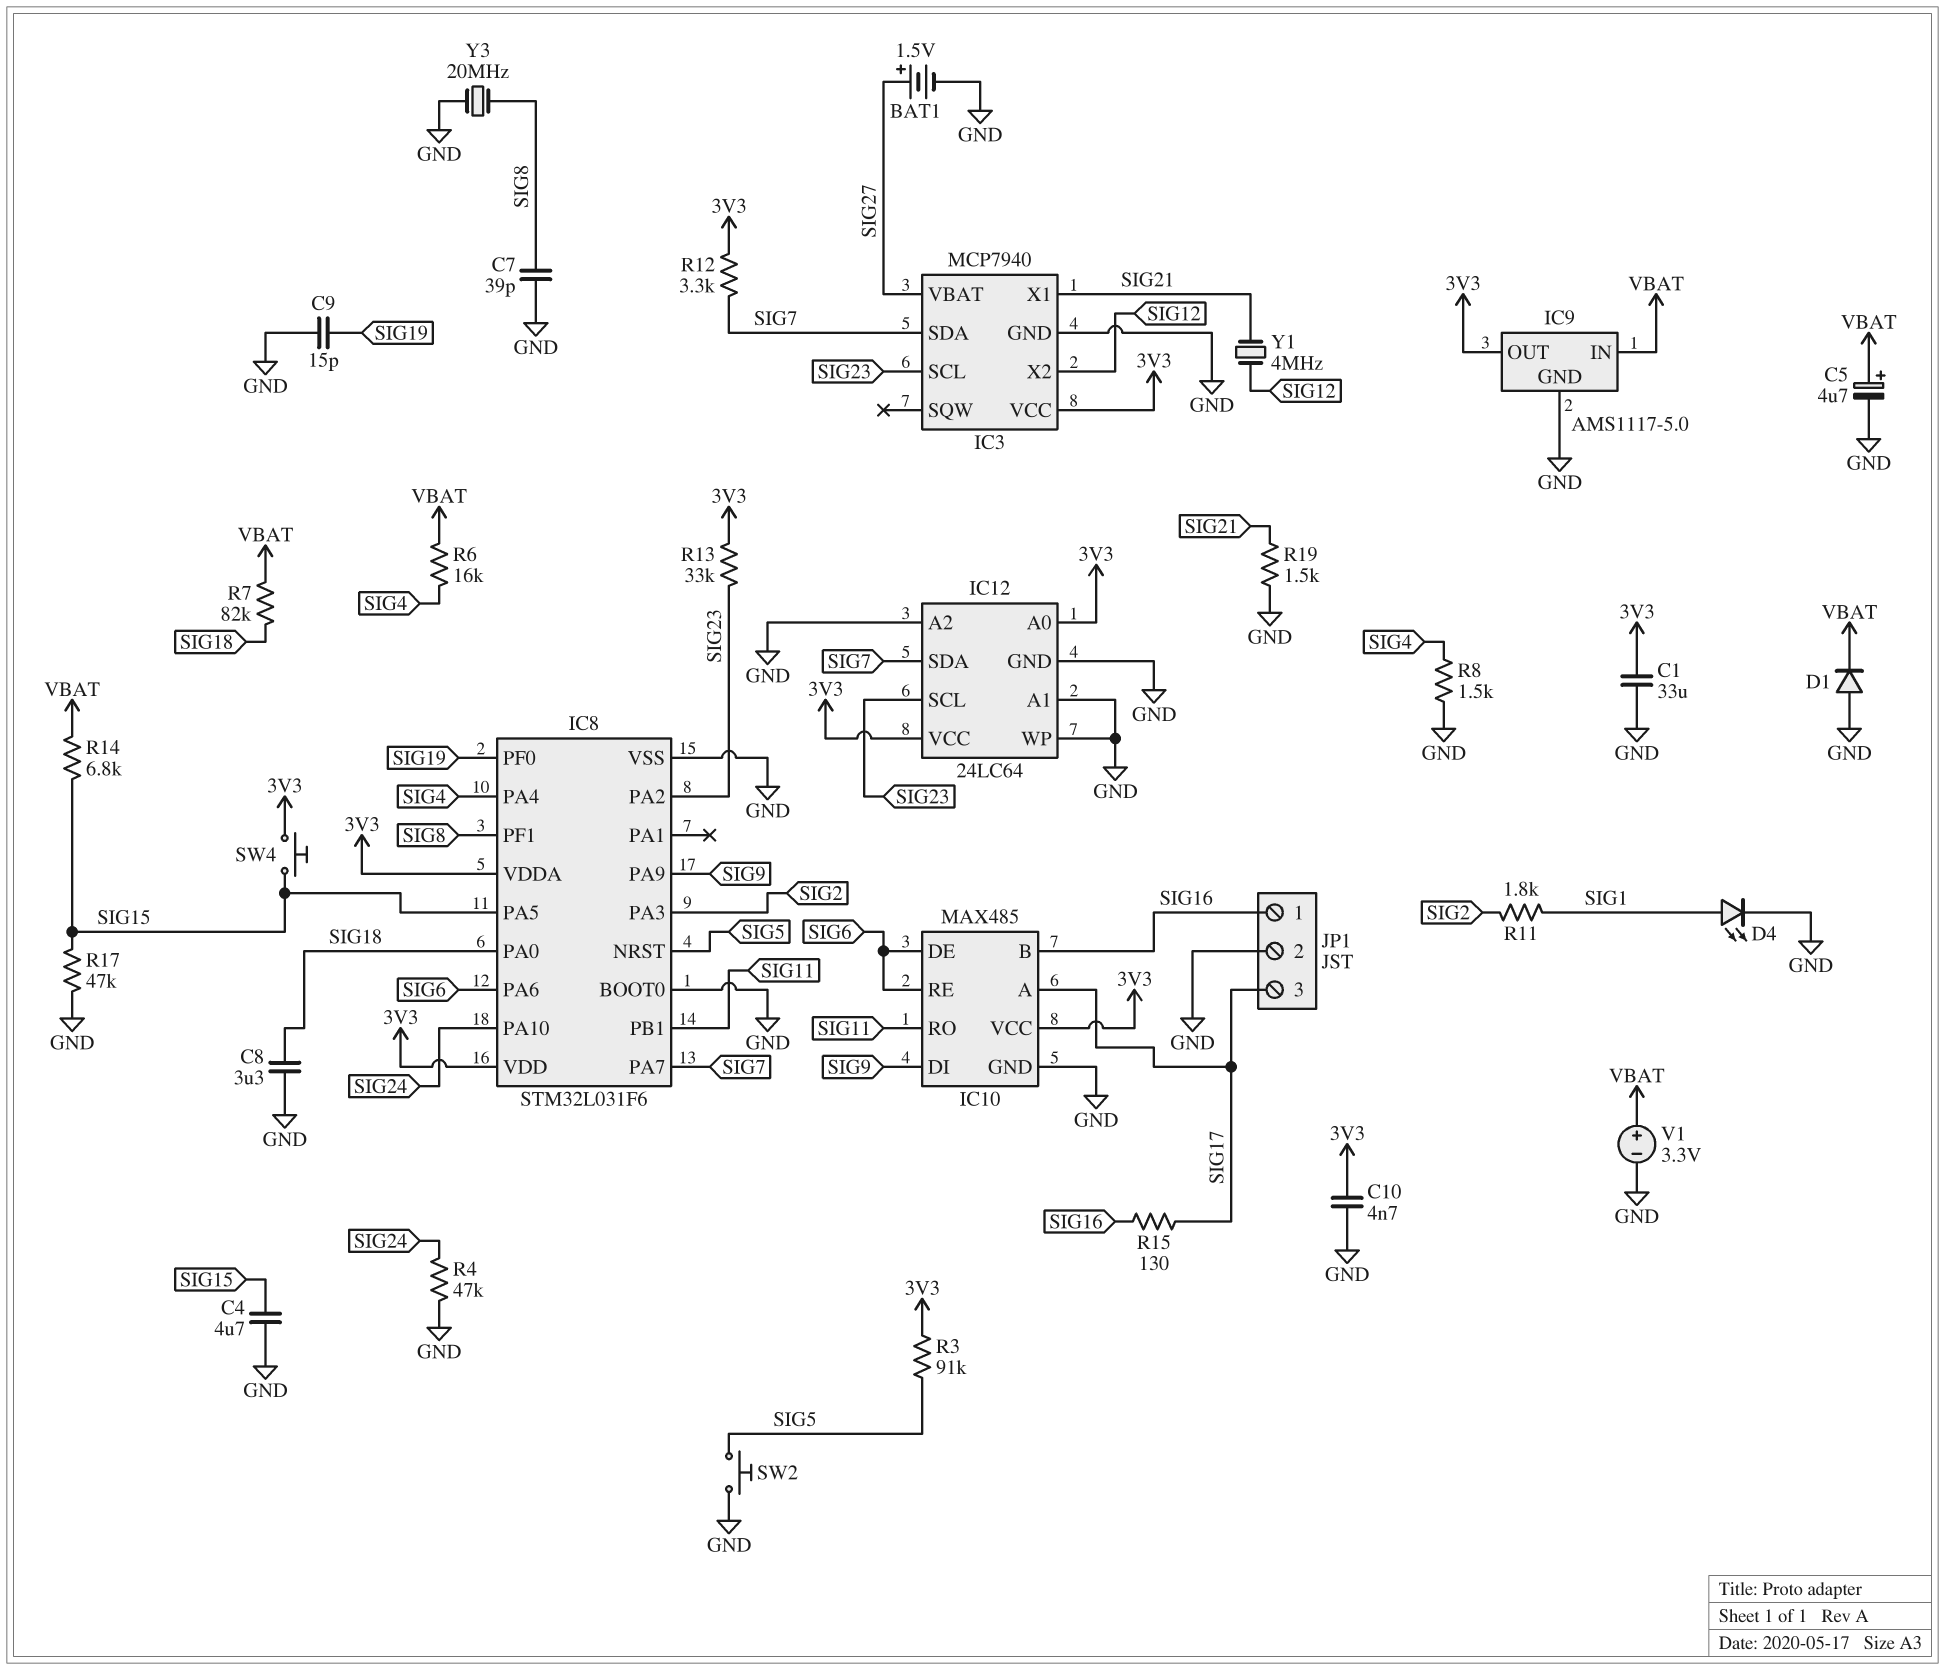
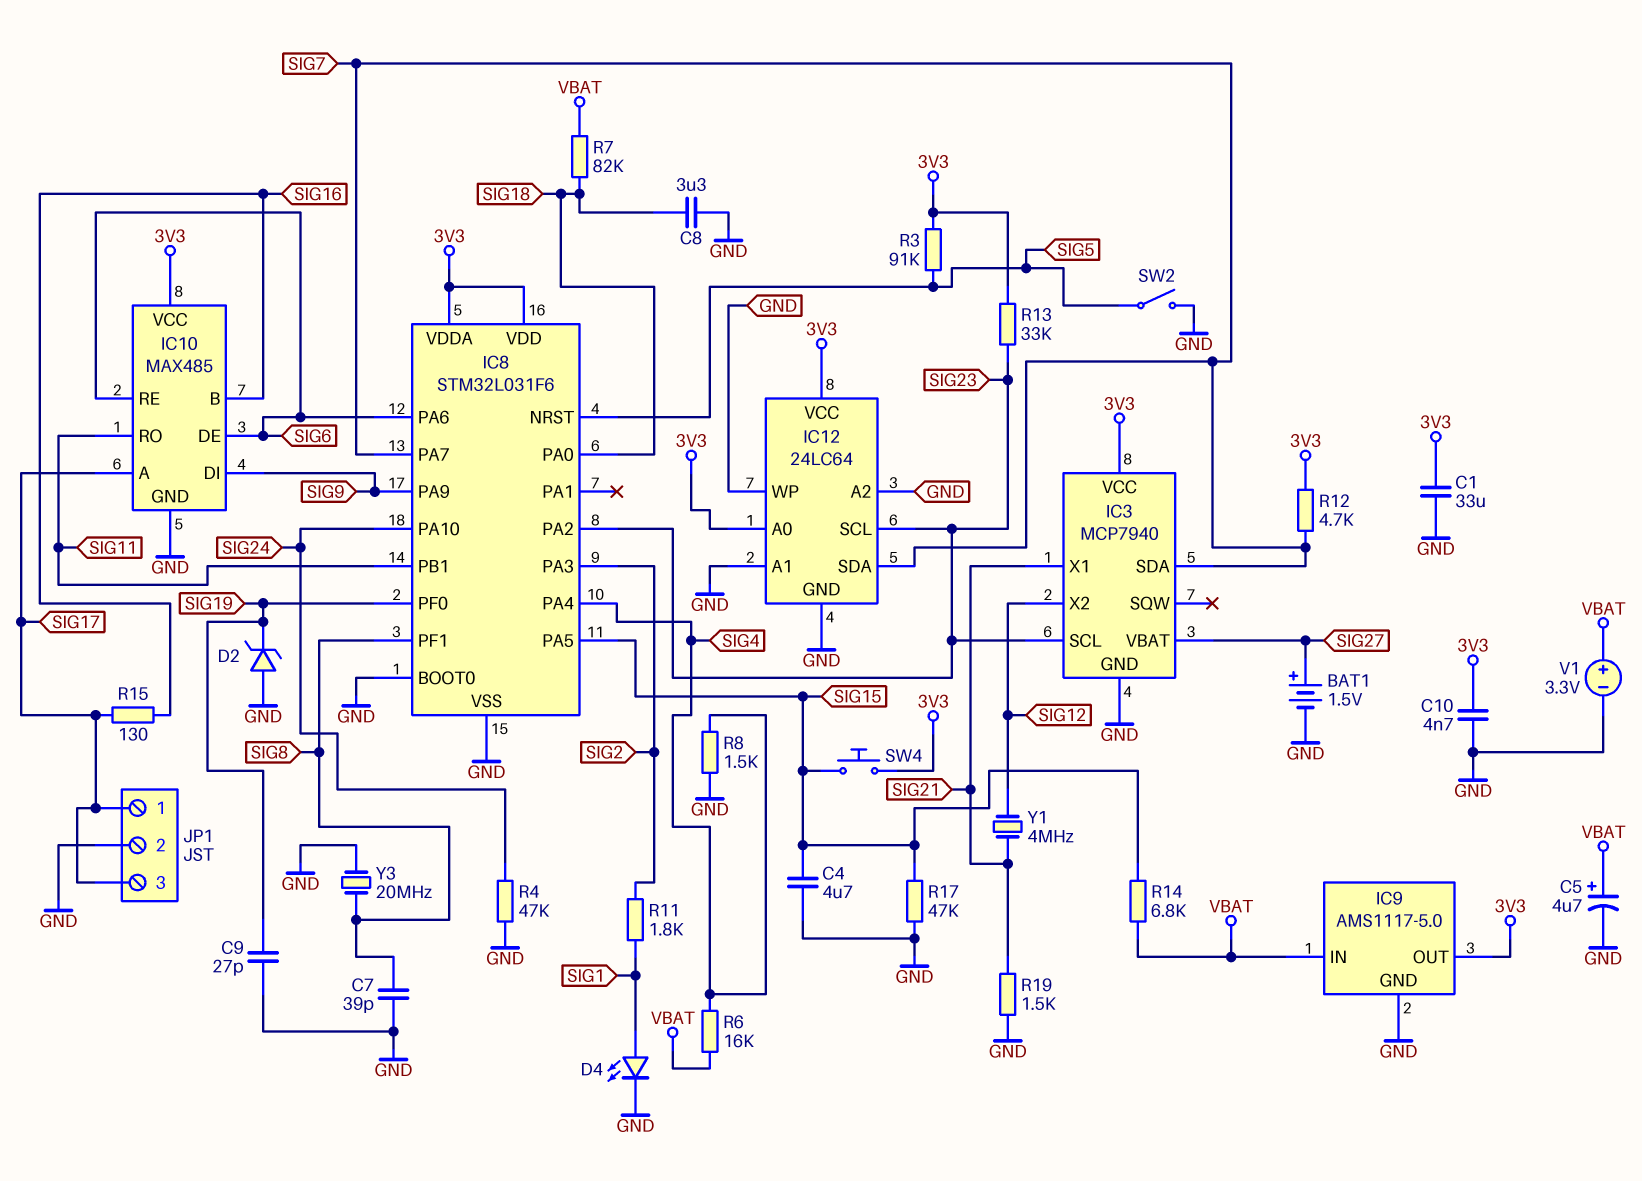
C9: 15pF (GND, SIG19) -> 27pF (GND, SIG19)
D1: diode (A GND, K VBAT) -> none
D2: none -> zener (A GND, K SIG19)
JP1 pin 1: SIG16 -> SIG17
R12: 3.3k (3V3, SIG7) -> 4.7k (3V3, SIG7)
SW2: button (GND, SIG5) -> switch (GND, SIG5)

